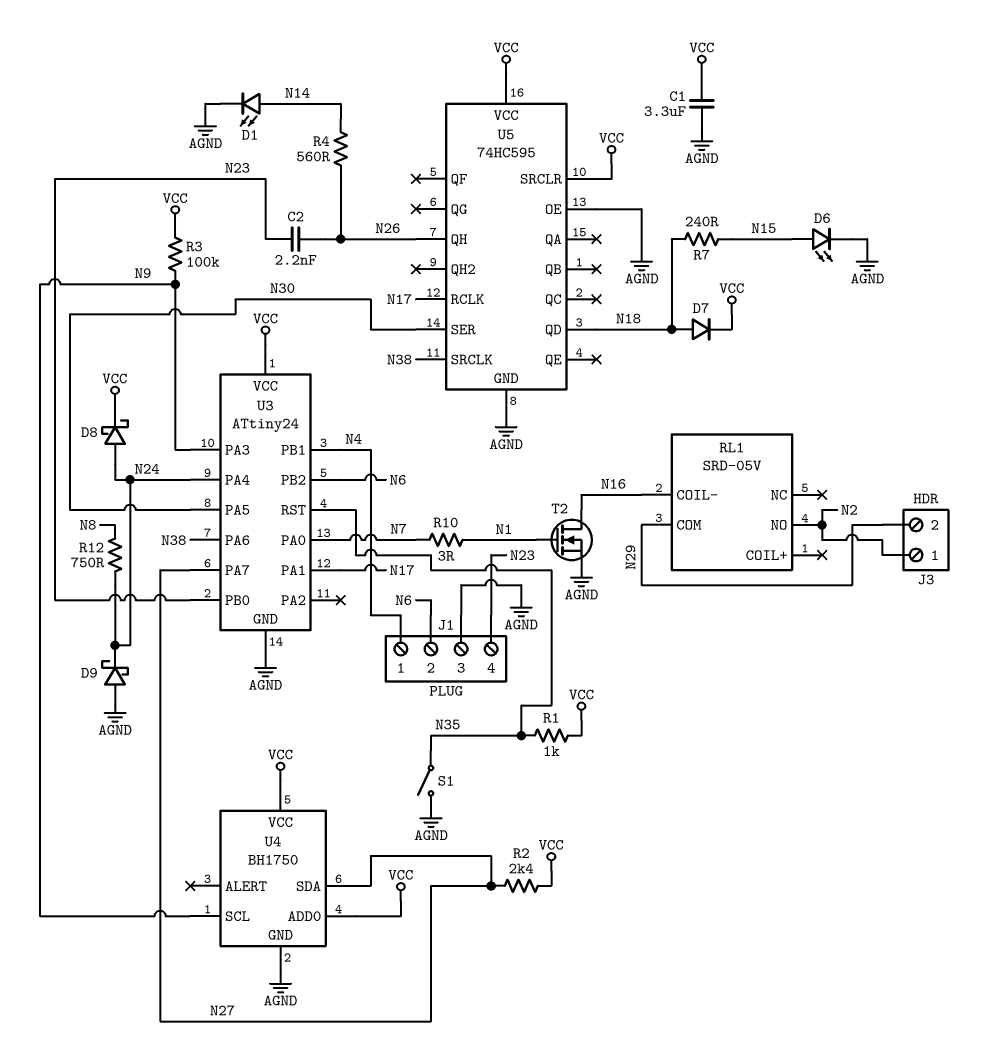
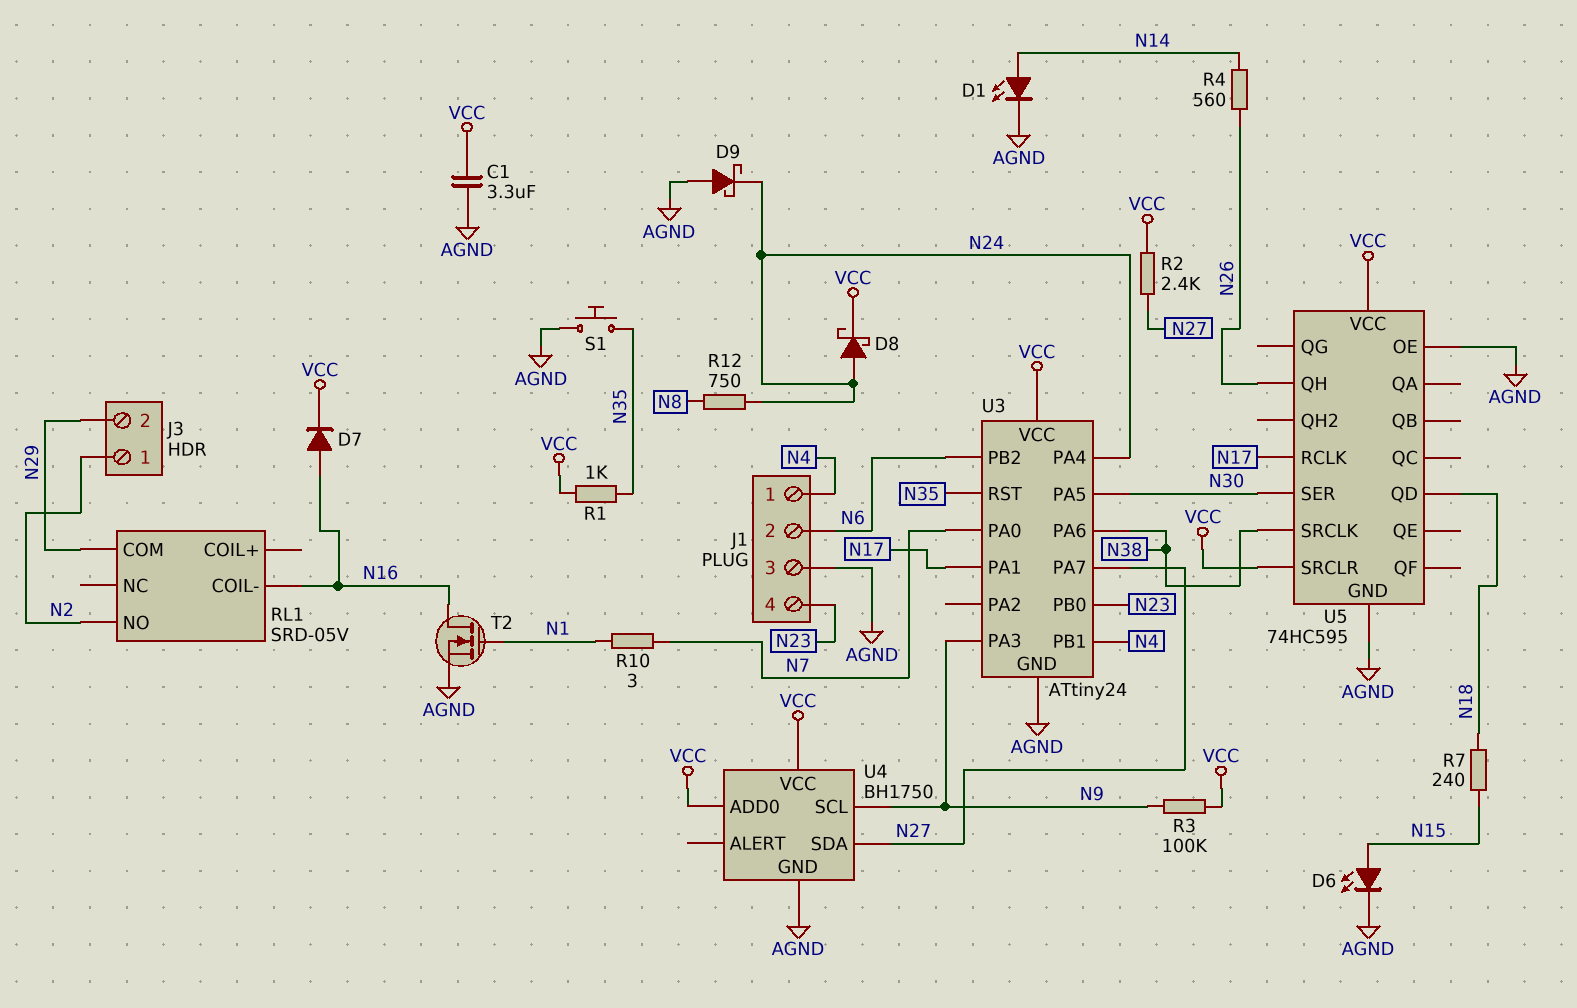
C2: 2.2nF (N23, N26) -> none
D7: diode (A N18, K VCC) -> diode (A N16, K VCC)
S1: switch (AGND, N35) -> button (AGND, N35)

